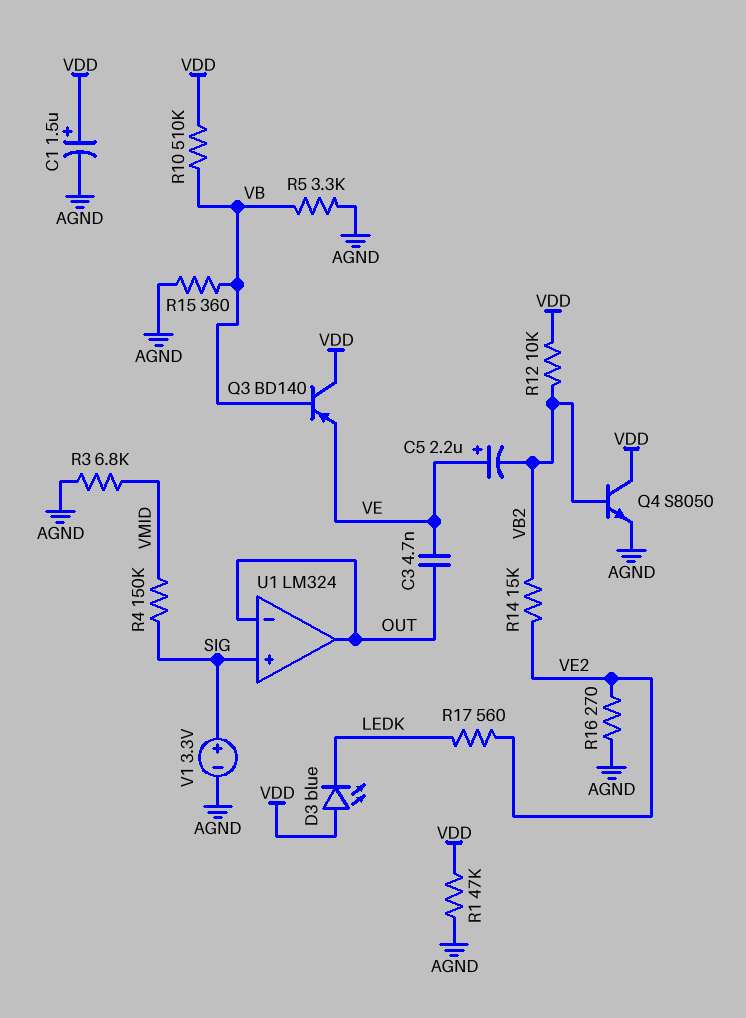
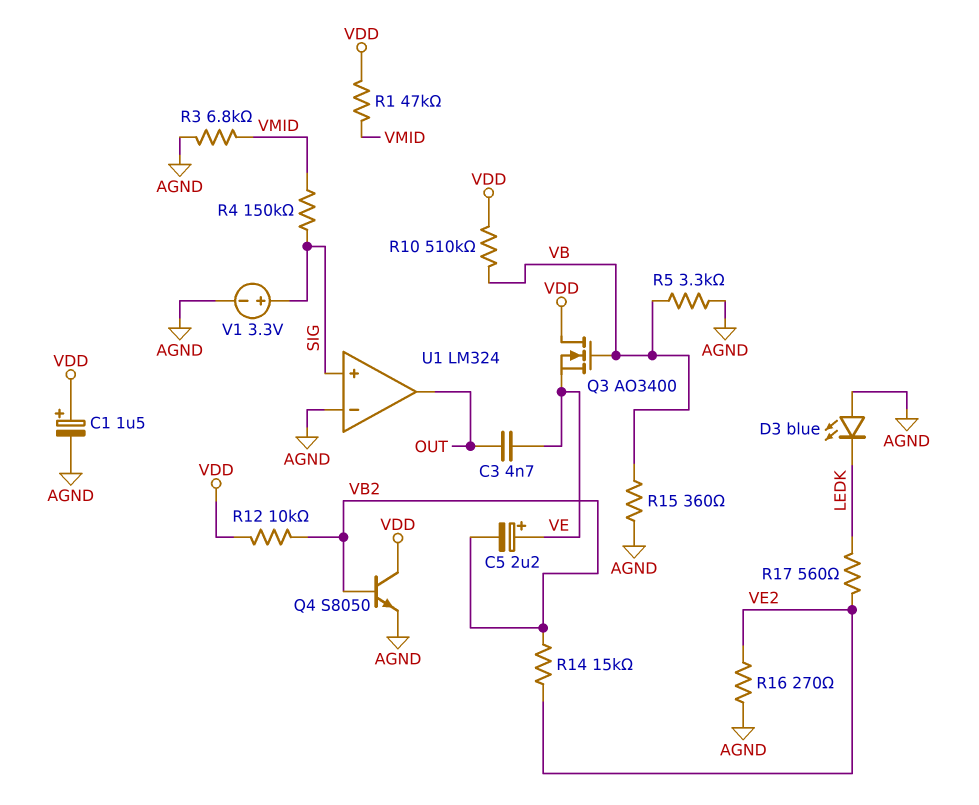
D3: LED blue (A VDD, K LEDK) -> LED blue (A AGND, K LEDK)
Q3: PNP BD140 (B VB, C VDD, E VE) -> NMOS AO3400 (G VB, D VDD, S VE)
R1: 47k (AGND, VDD) -> 47k (VDD, VMID)
U1 pin in-: OUT -> AGND

